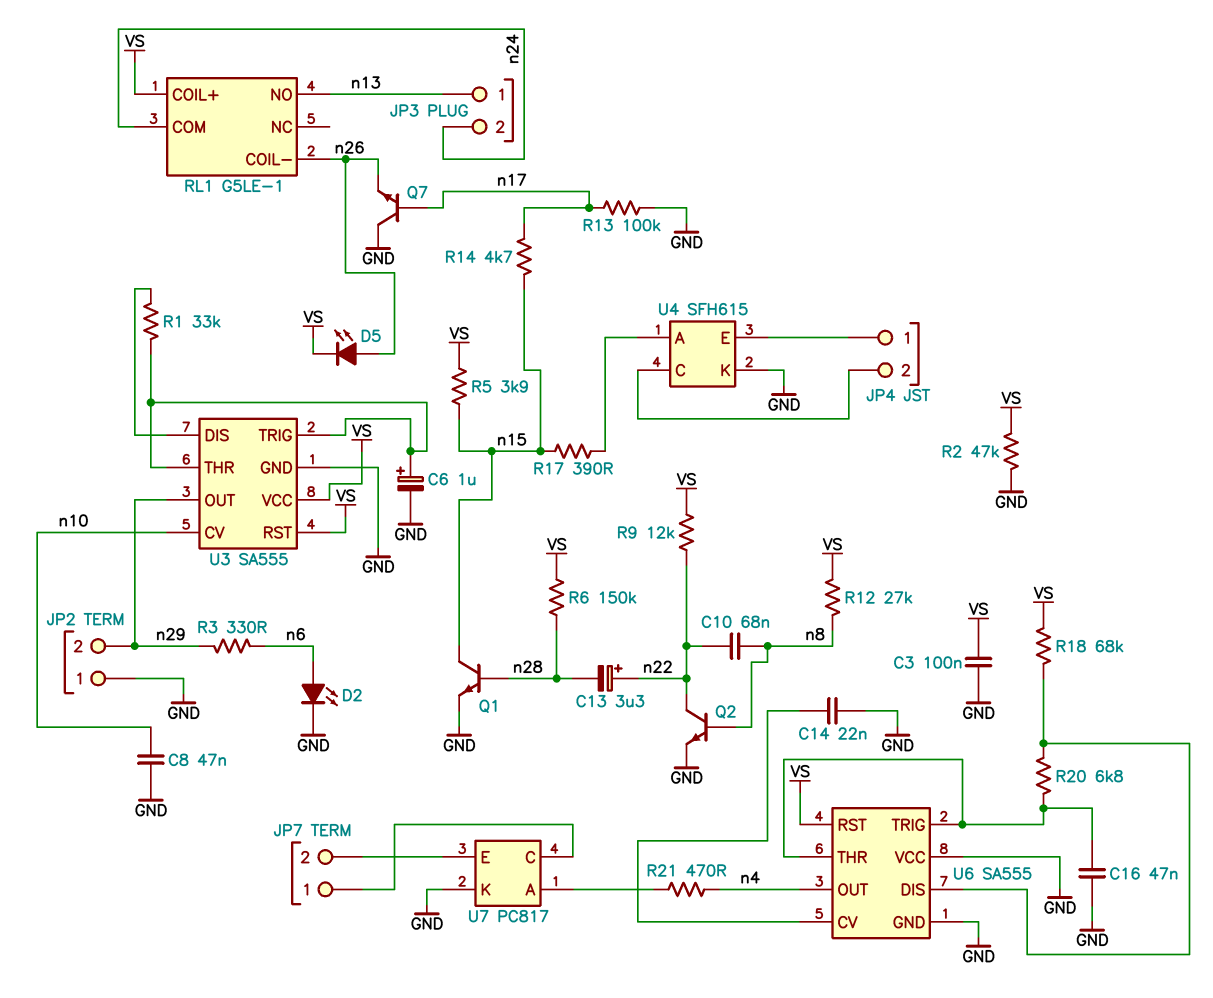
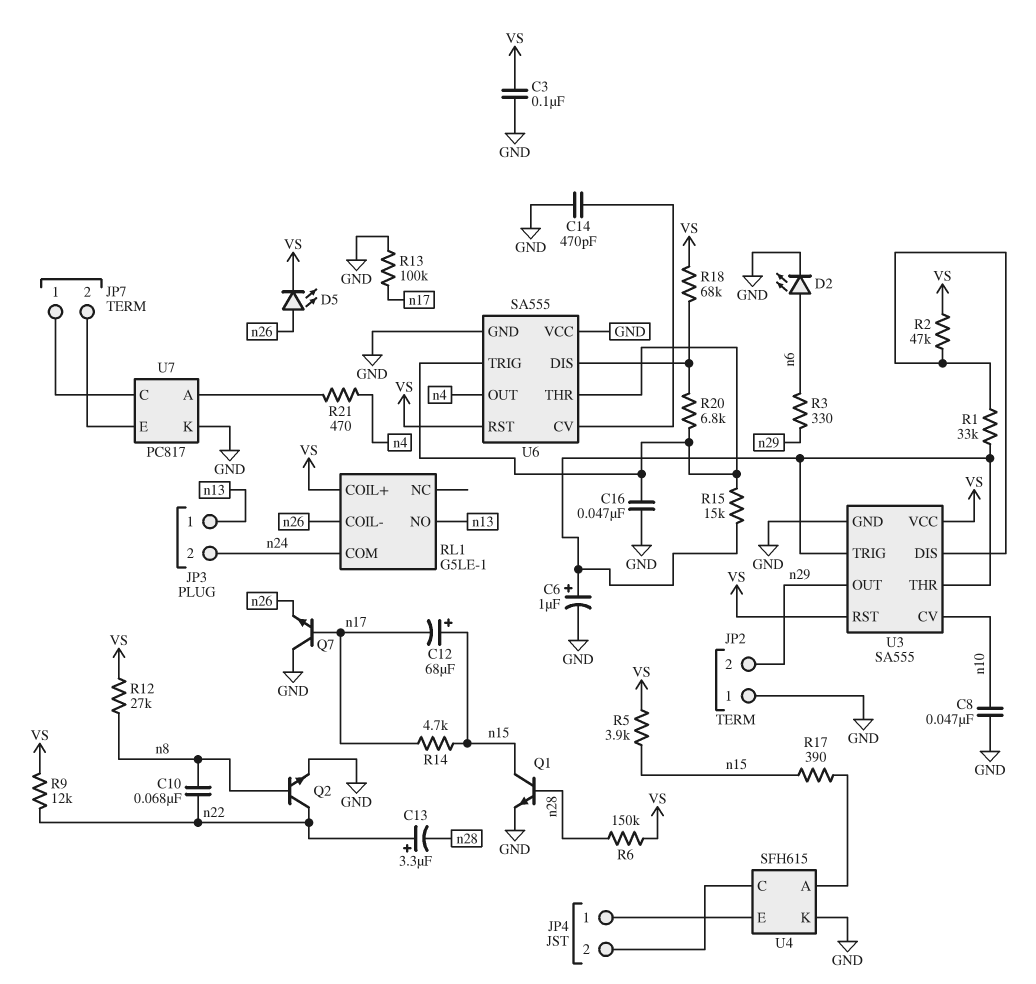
C12: none -> 68uF (plus n15, minus n17)
C14: 22nF (GND, U6/CV) -> 470pF (GND, U6/CV)
R2: 47k (GND, VS) -> 47k (U3/DIS, VS)
R15: none -> 15k (U3/THR, U6/THR)

